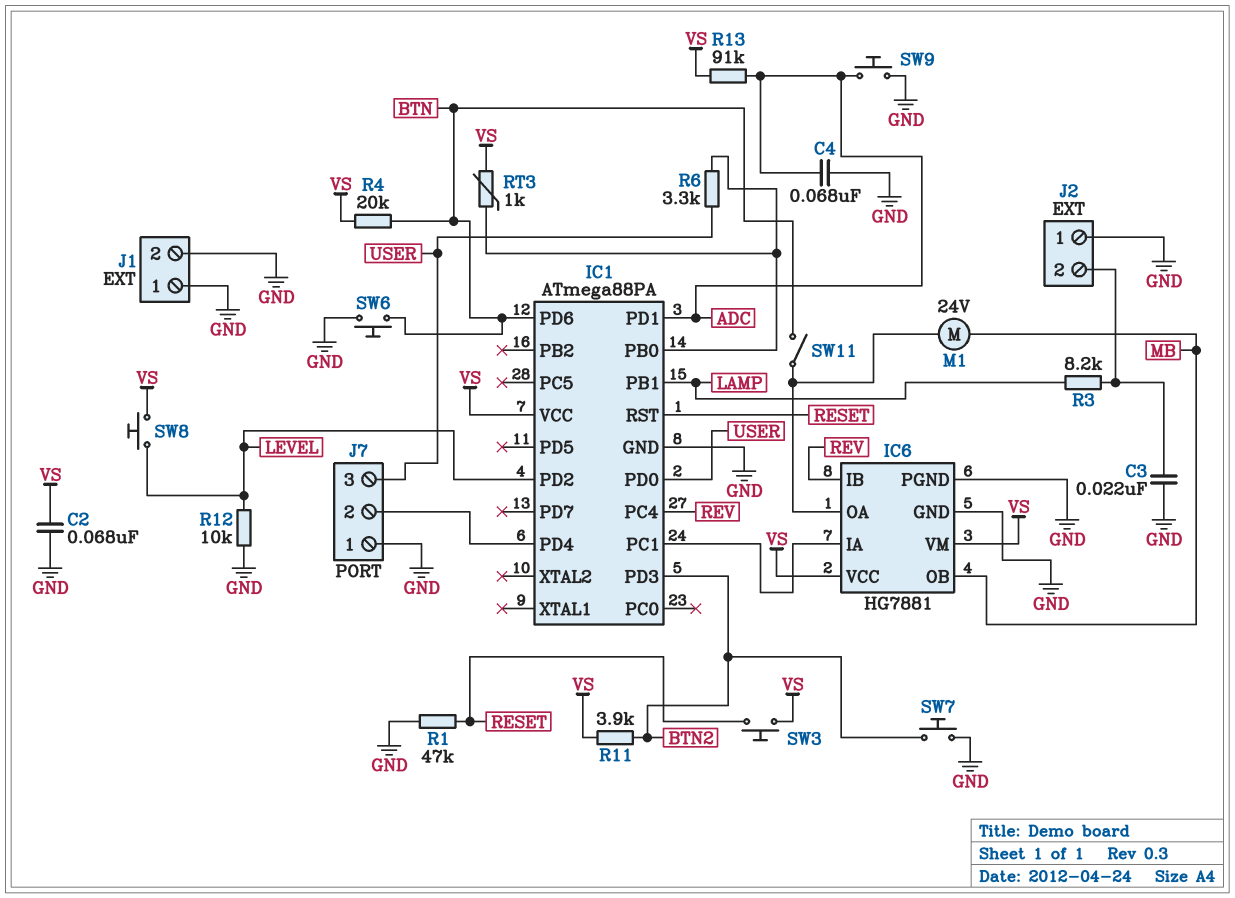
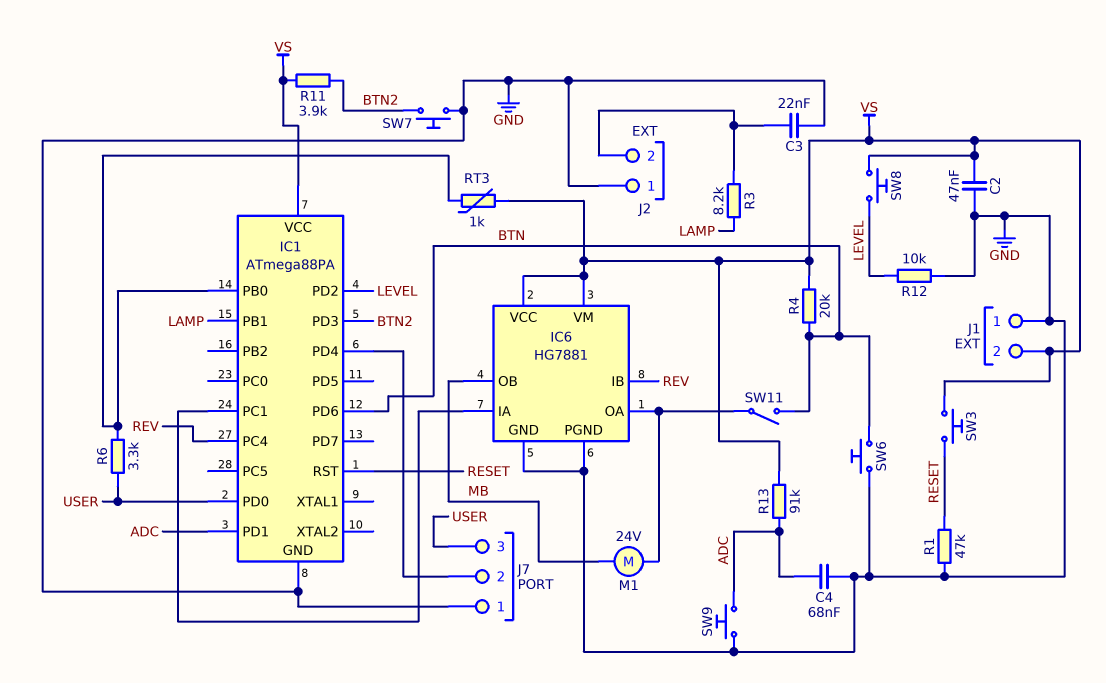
C2: 68nF (GND, VS) -> 47nF (GND, VS)
J1 pin 2: GND -> VS

